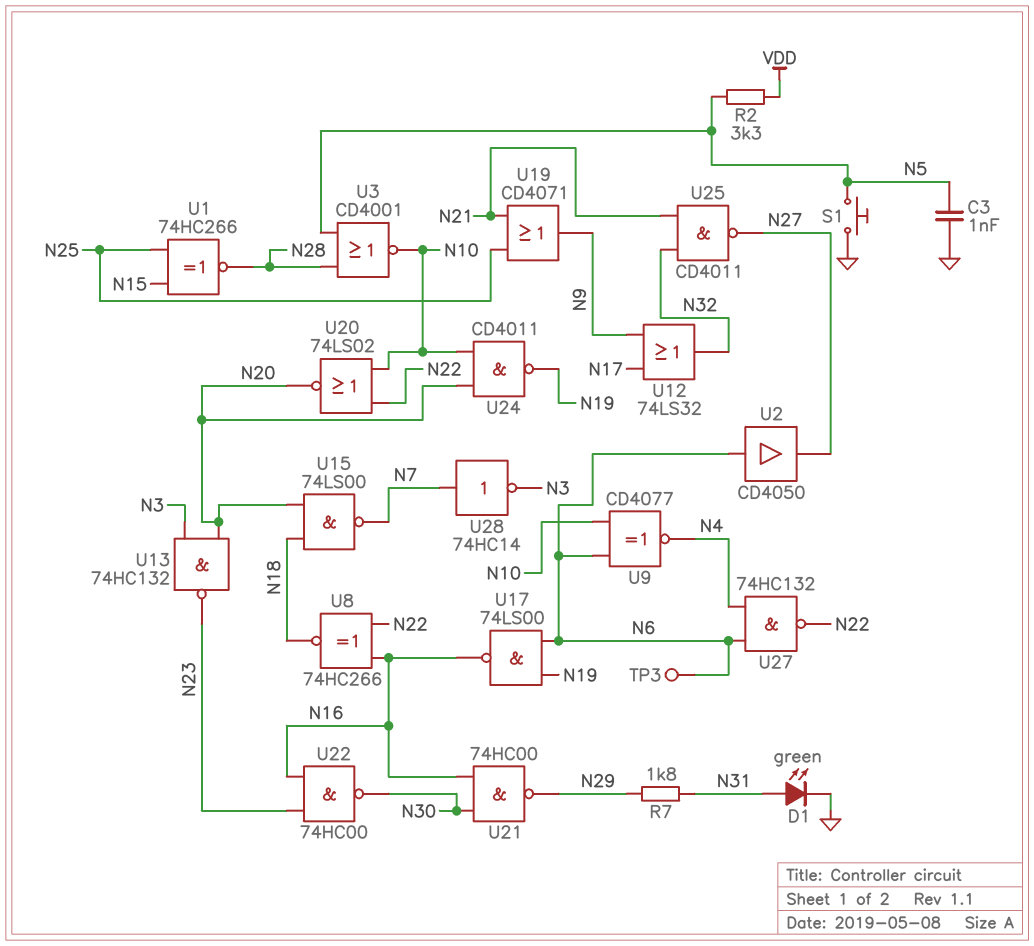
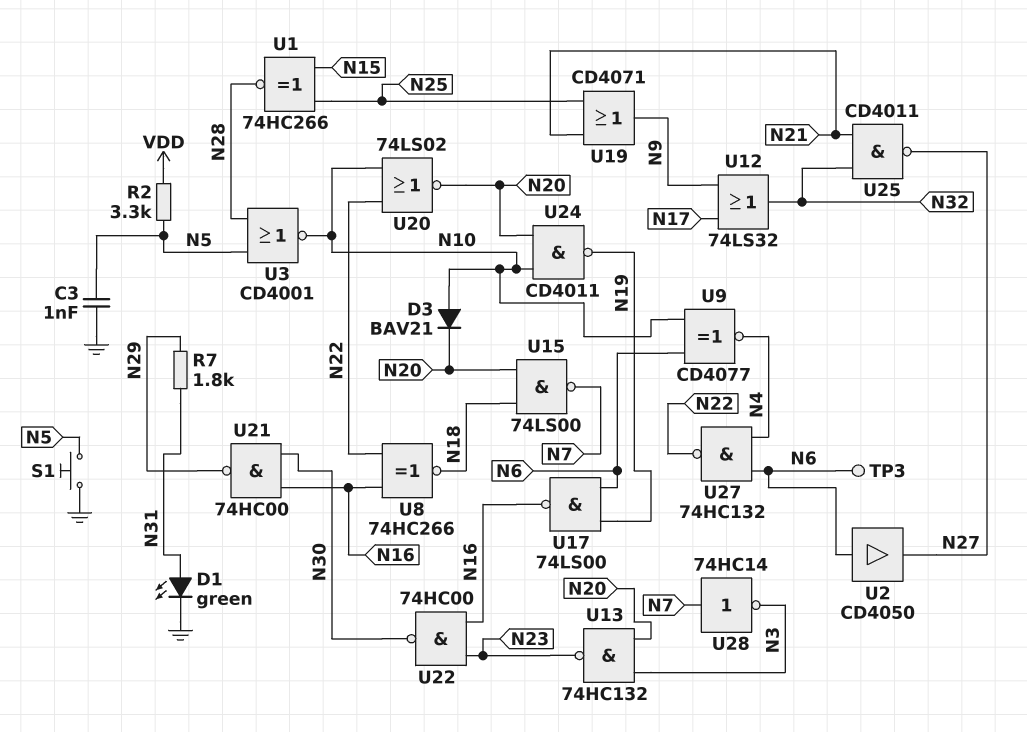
D3: none -> diode BAV21 (A N10, K N20)

